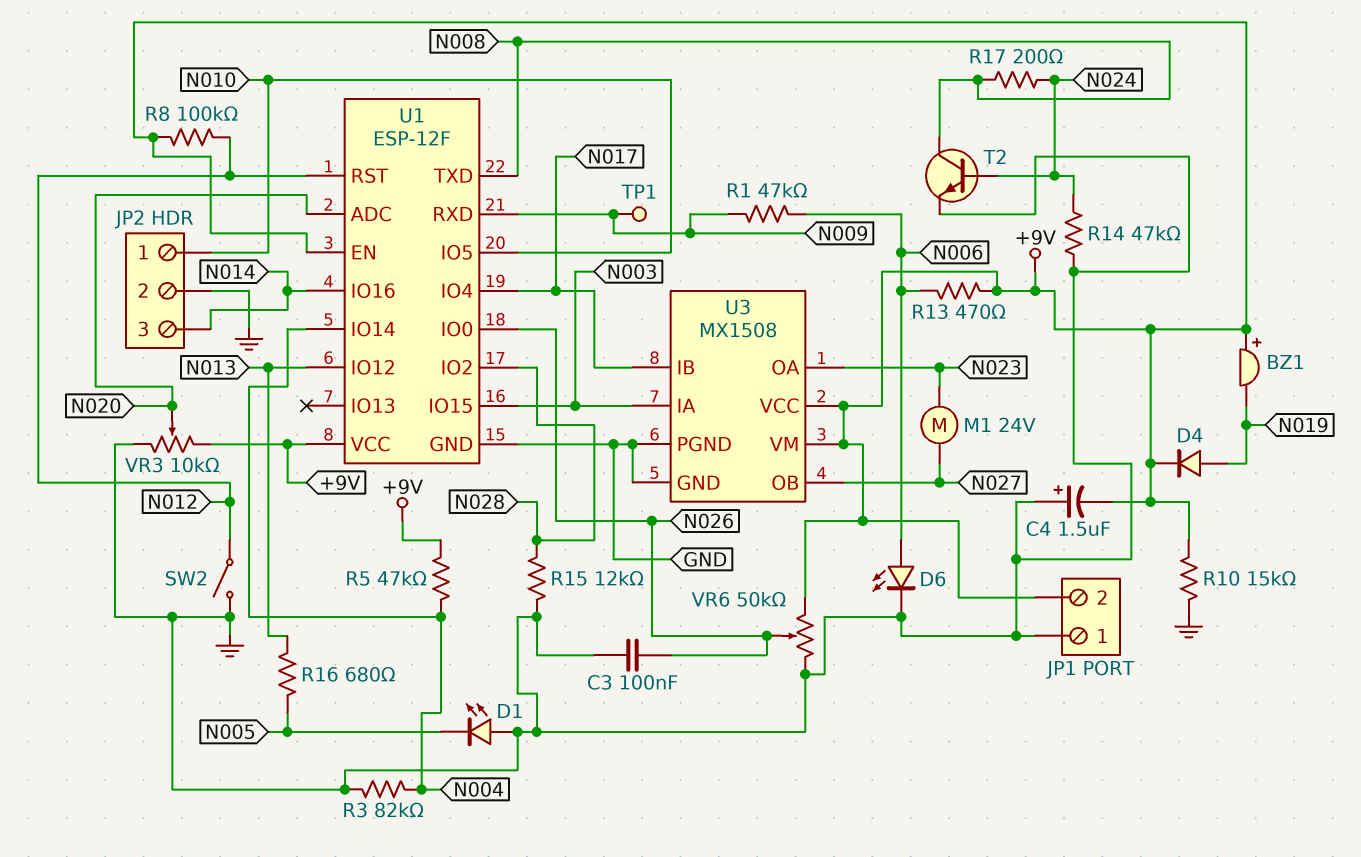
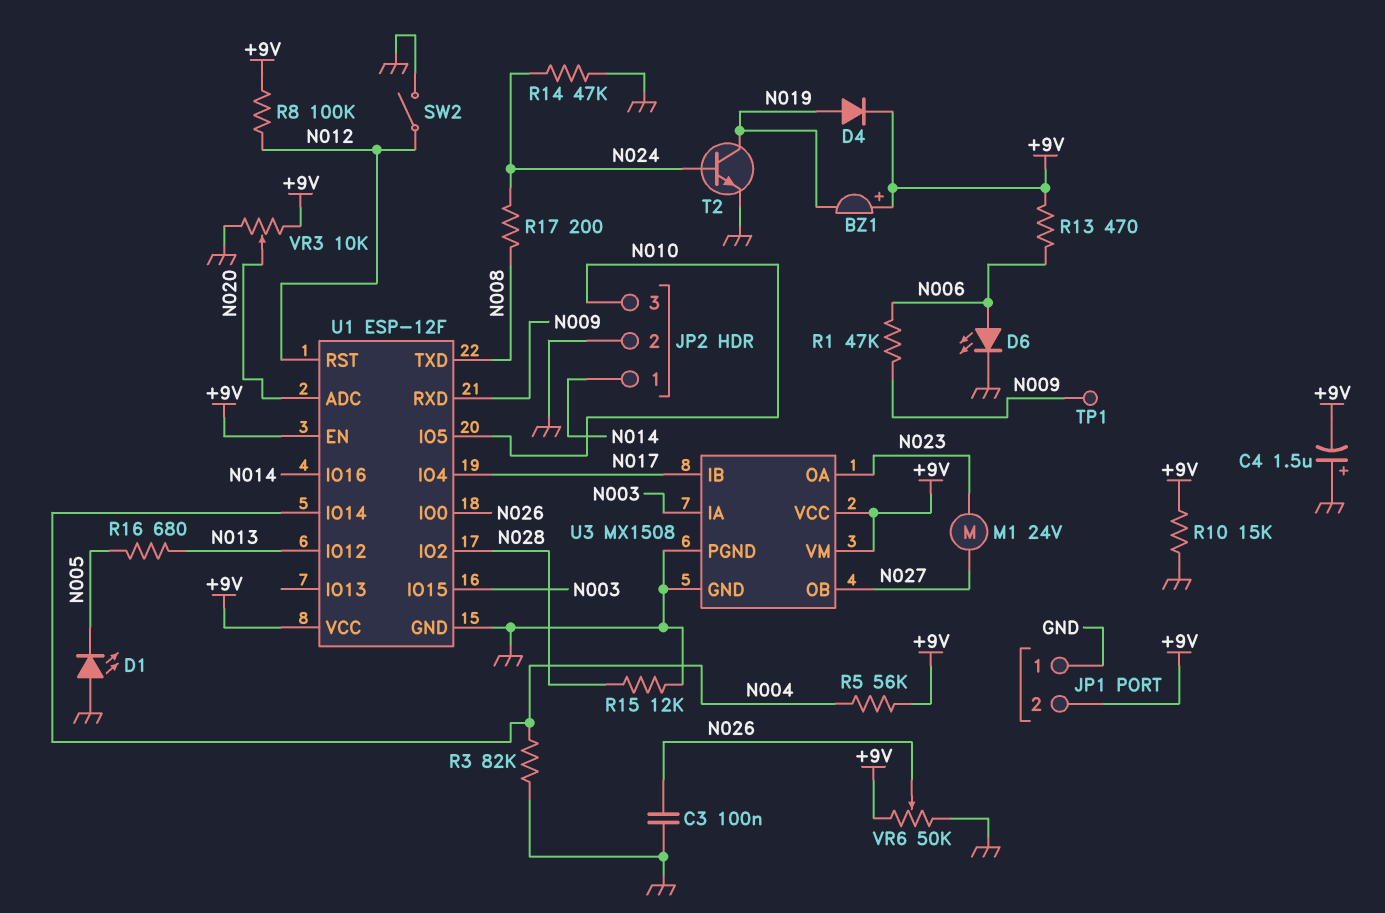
JP2 pin 1: N010 -> N014
JP2 pin 3: N014 -> N010
R5: 47k (+9V, N004) -> 56k (+9V, N004)
T2: NPN (B N024, C N008, E GND) -> NPN (B N024, C N019, E GND)

